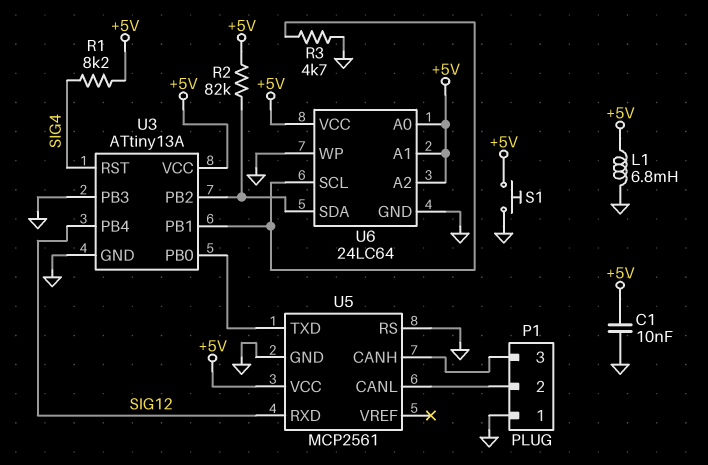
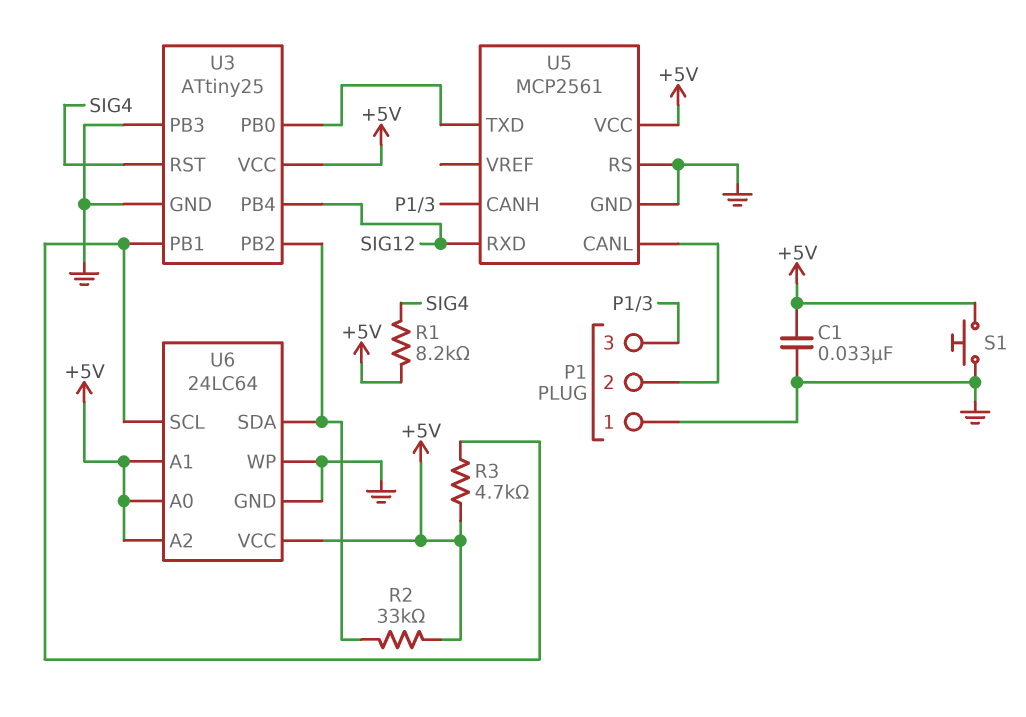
C1: 10nF (+5V, GND) -> 33nF (+5V, GND)
L1: 6.8mH (+5V, GND) -> none
R2: 82k (+5V, U3/PB2) -> 33k (+5V, U3/PB2)
R3: 4.7k (GND, U3/PB1) -> 4.7k (+5V, U3/PB1)
U3: ATtiny13A -> ATtiny25

